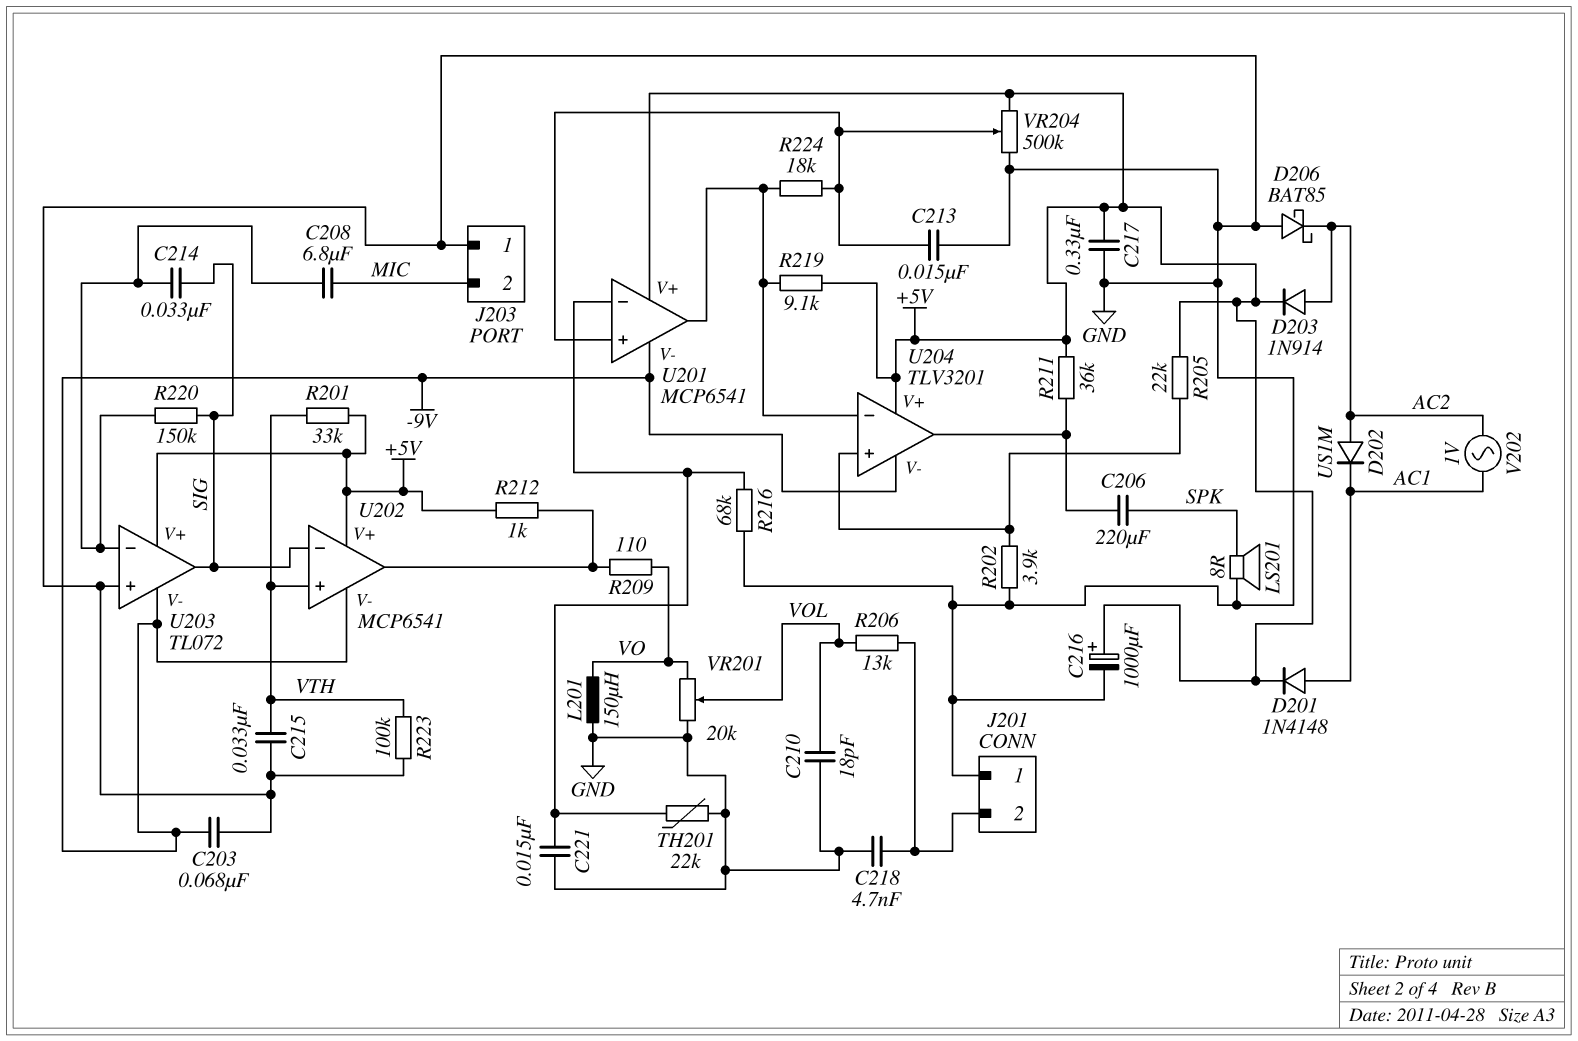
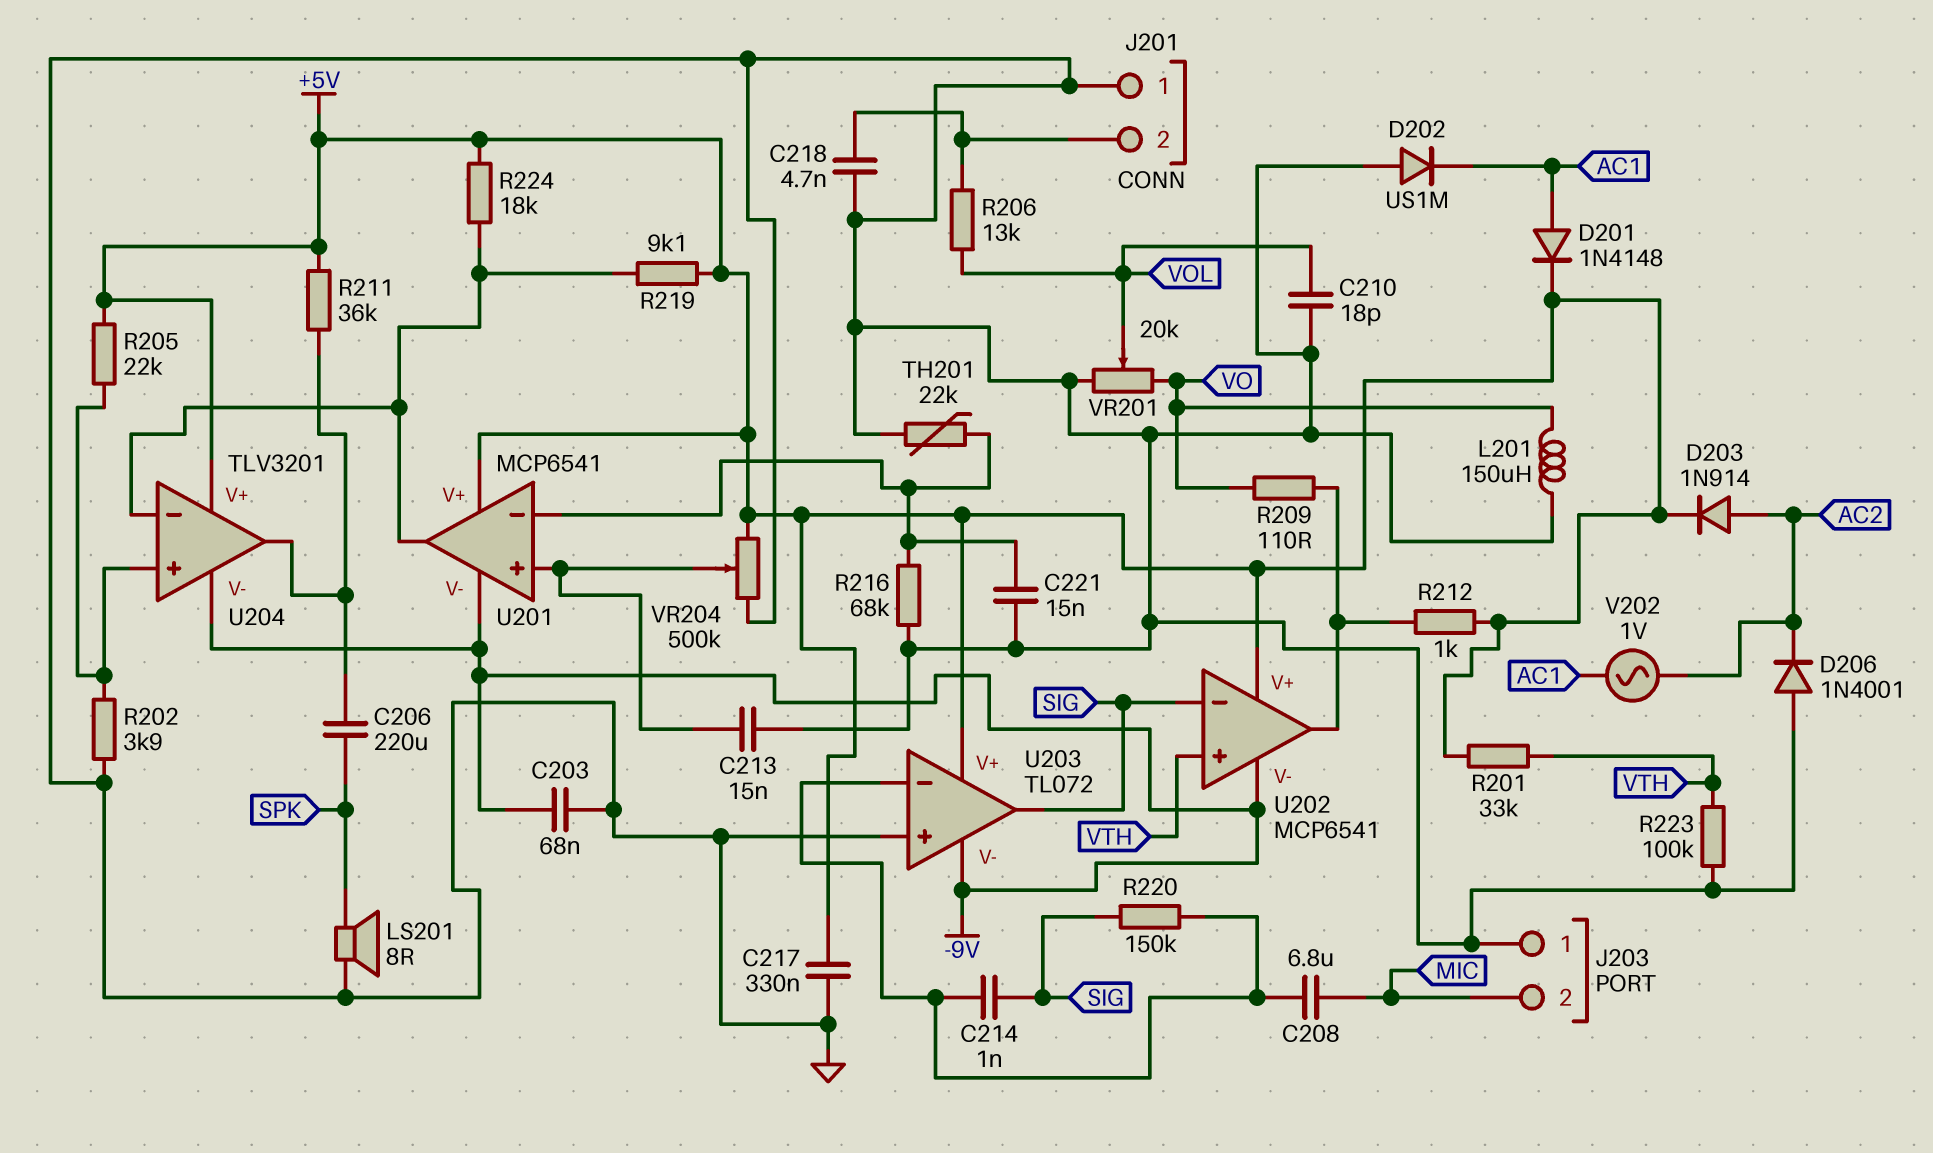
C214: 33nF (SIG, U203/in-) -> 1nF (SIG, U203/in-)
C215: 33nF (GND, VTH) -> none
C216: 1000uF (plus +5V, minus GND) -> none
D202: diode US1M (A AC2, K AC1) -> diode US1M (A GND, K AC1)
D206: schottky BAT85 (A GND, K AC2) -> diode 1N4001 (A GND, K AC2)
R224: 18k (U201/in+, U201/out) -> 18k (+5V, U201/out)

